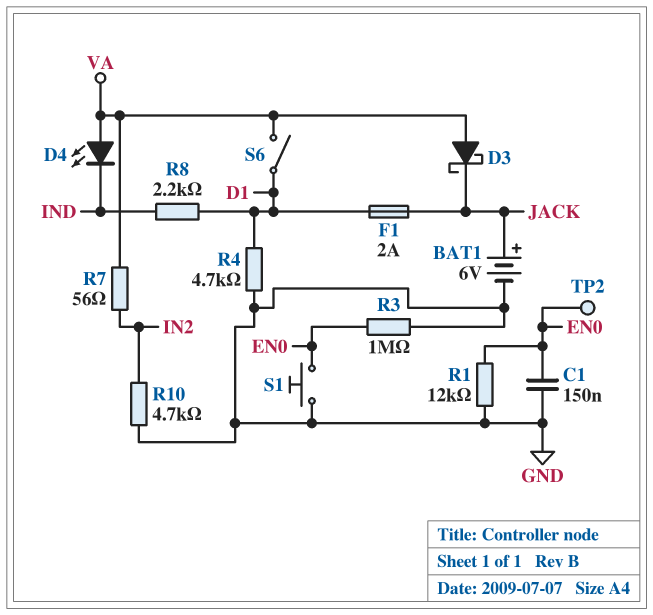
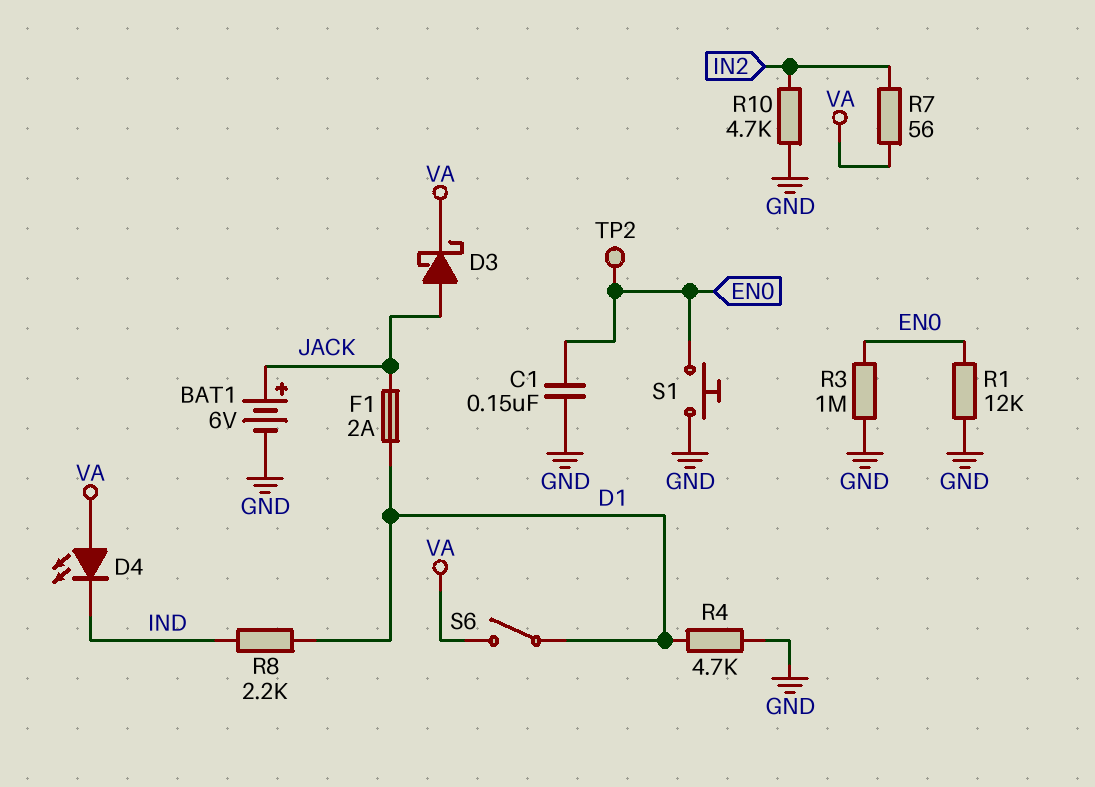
D3: schottky (A VA, K JACK) -> schottky (A JACK, K VA)

